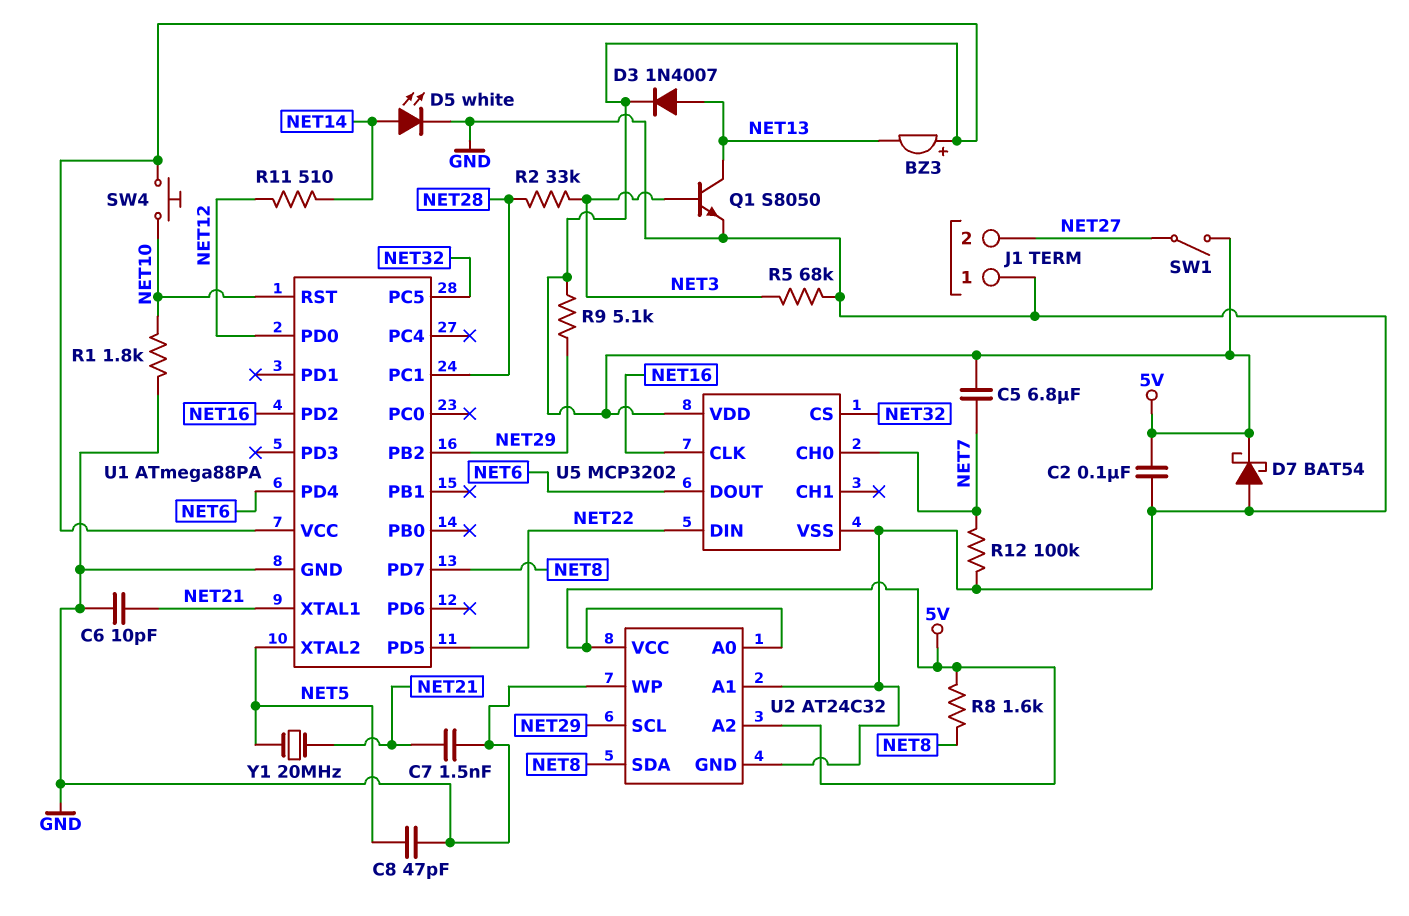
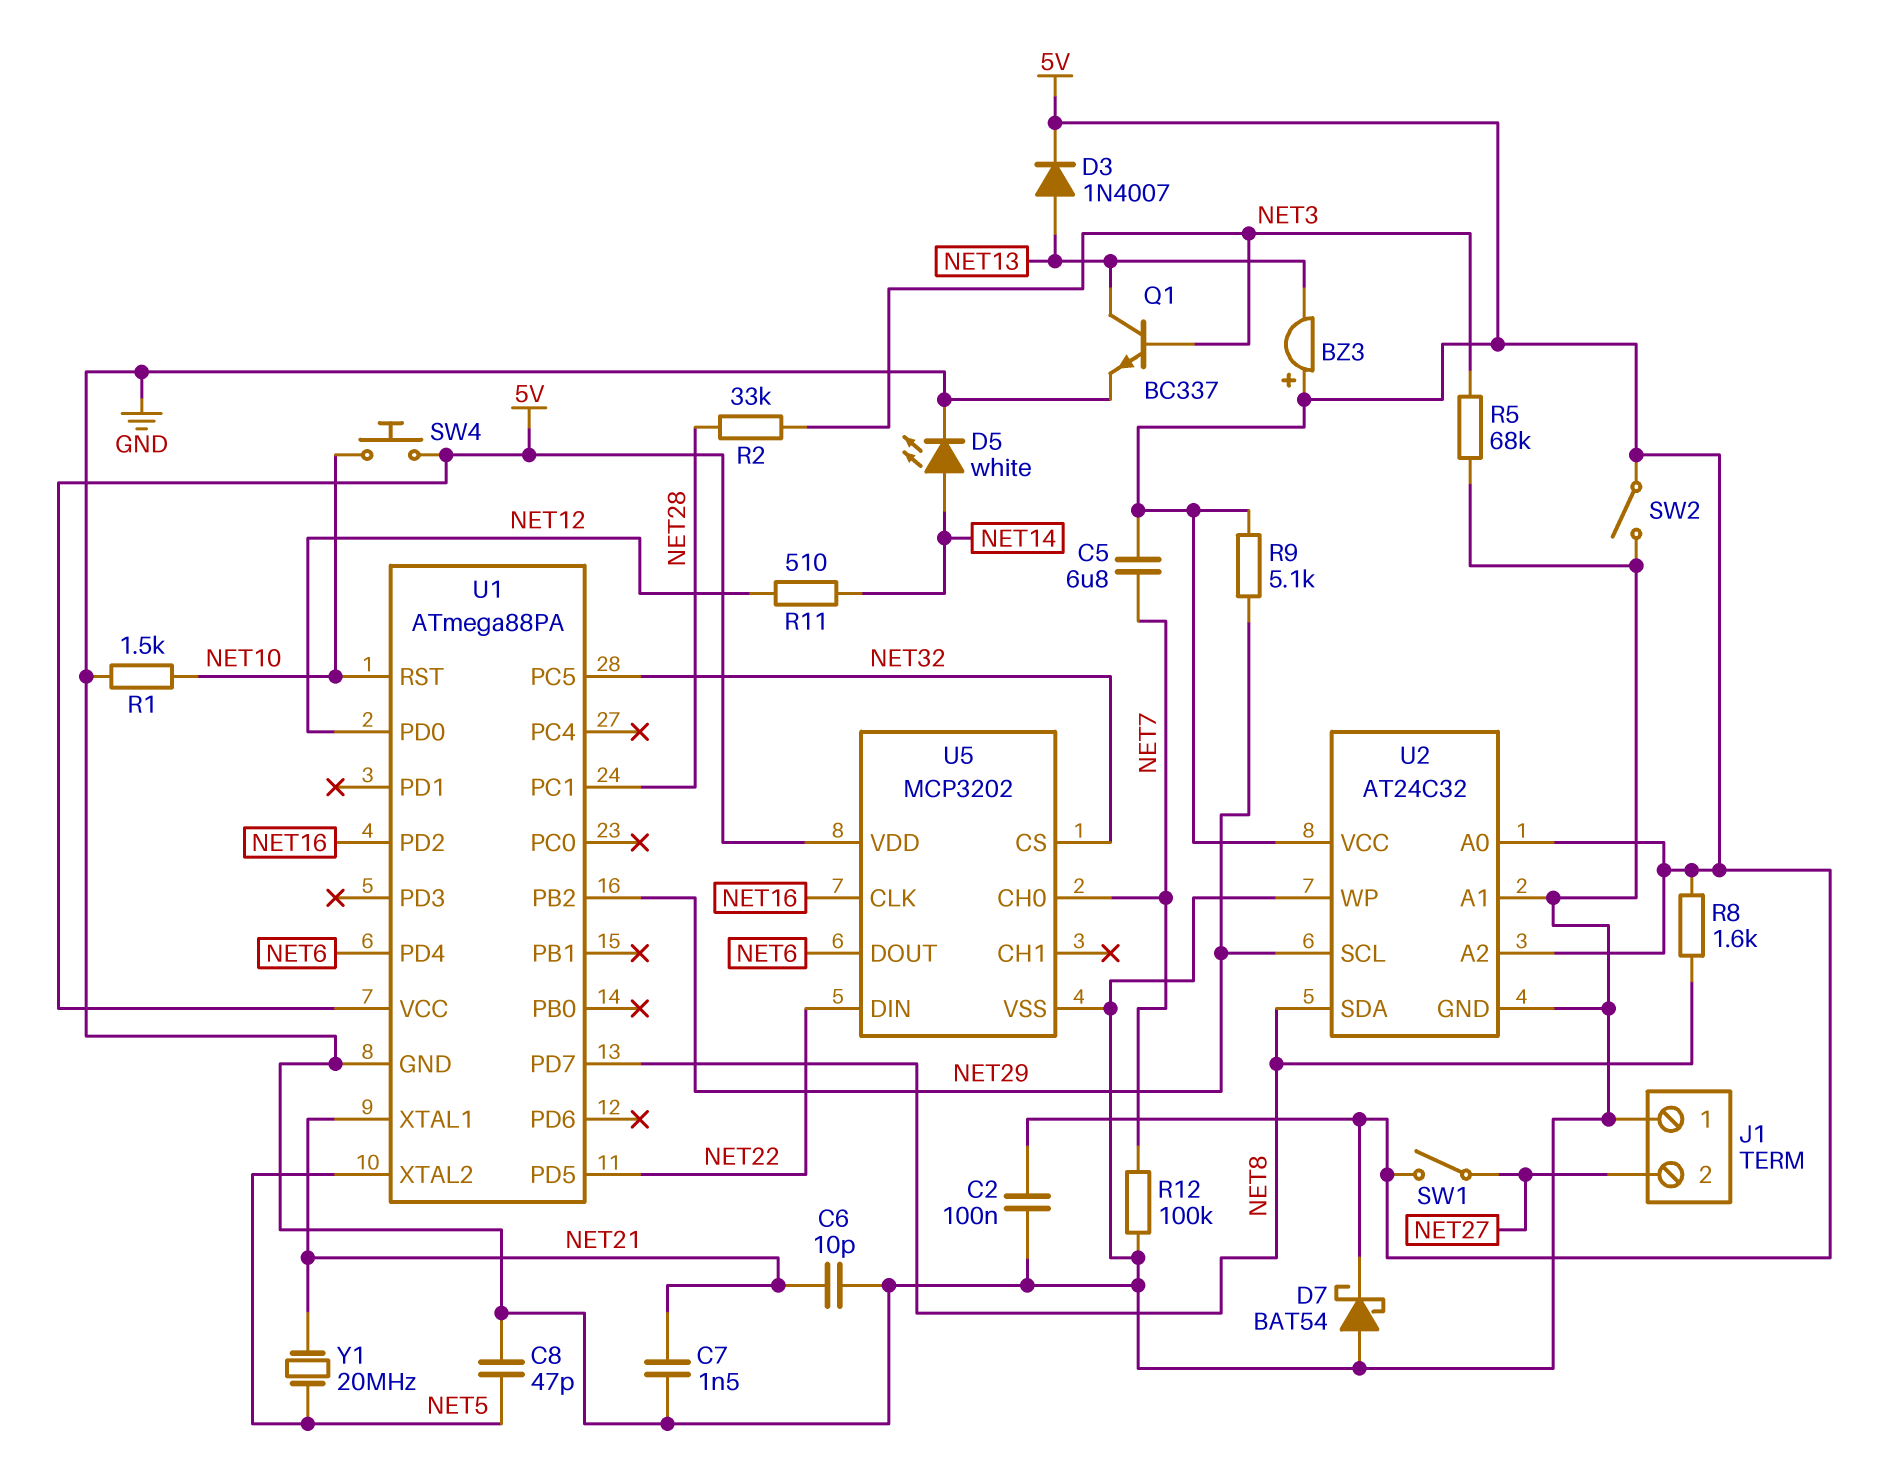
Q1: NPN S8050 (B NET3, C NET13, E GND) -> NPN BC337 (B NET3, C NET13, E GND)
R1: 1.8k (GND, NET10) -> 1.5k (GND, NET10)
SW2: none -> switch (5V, GND)

